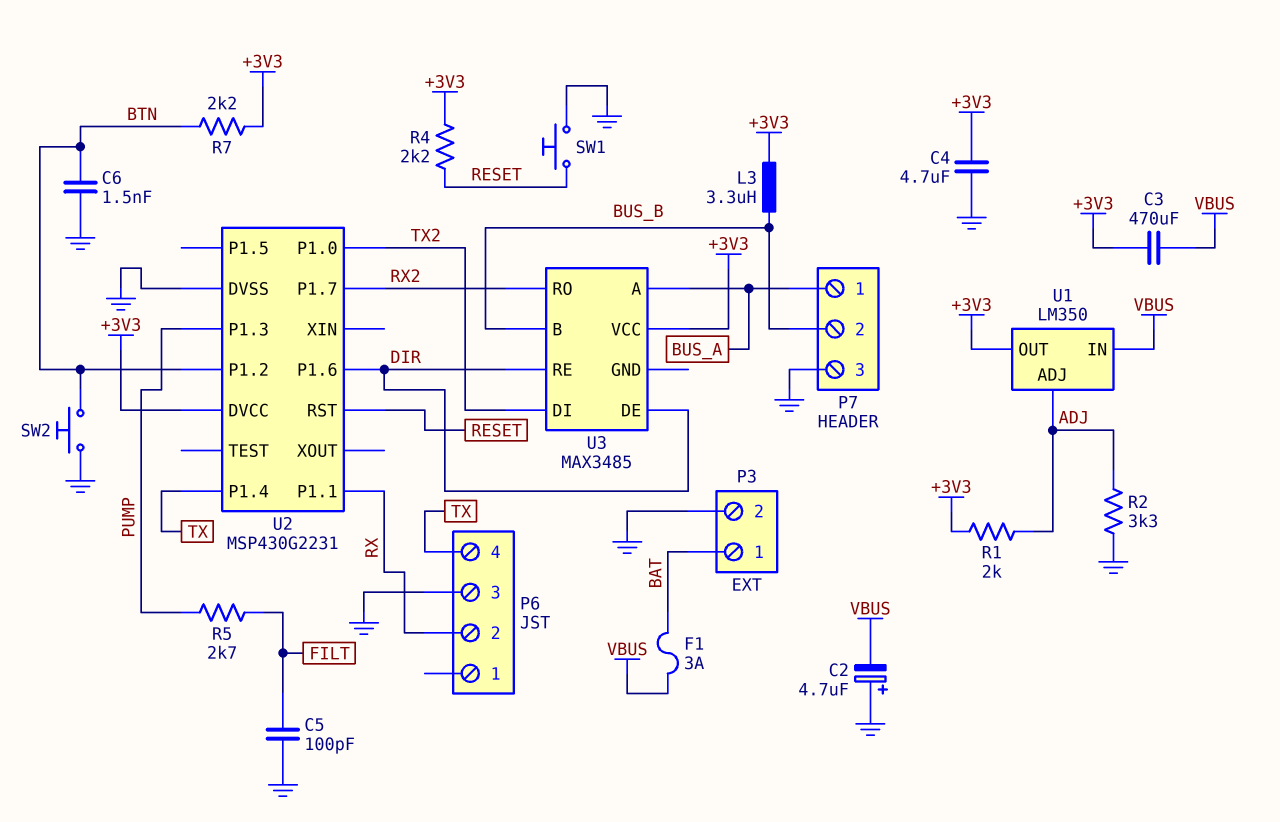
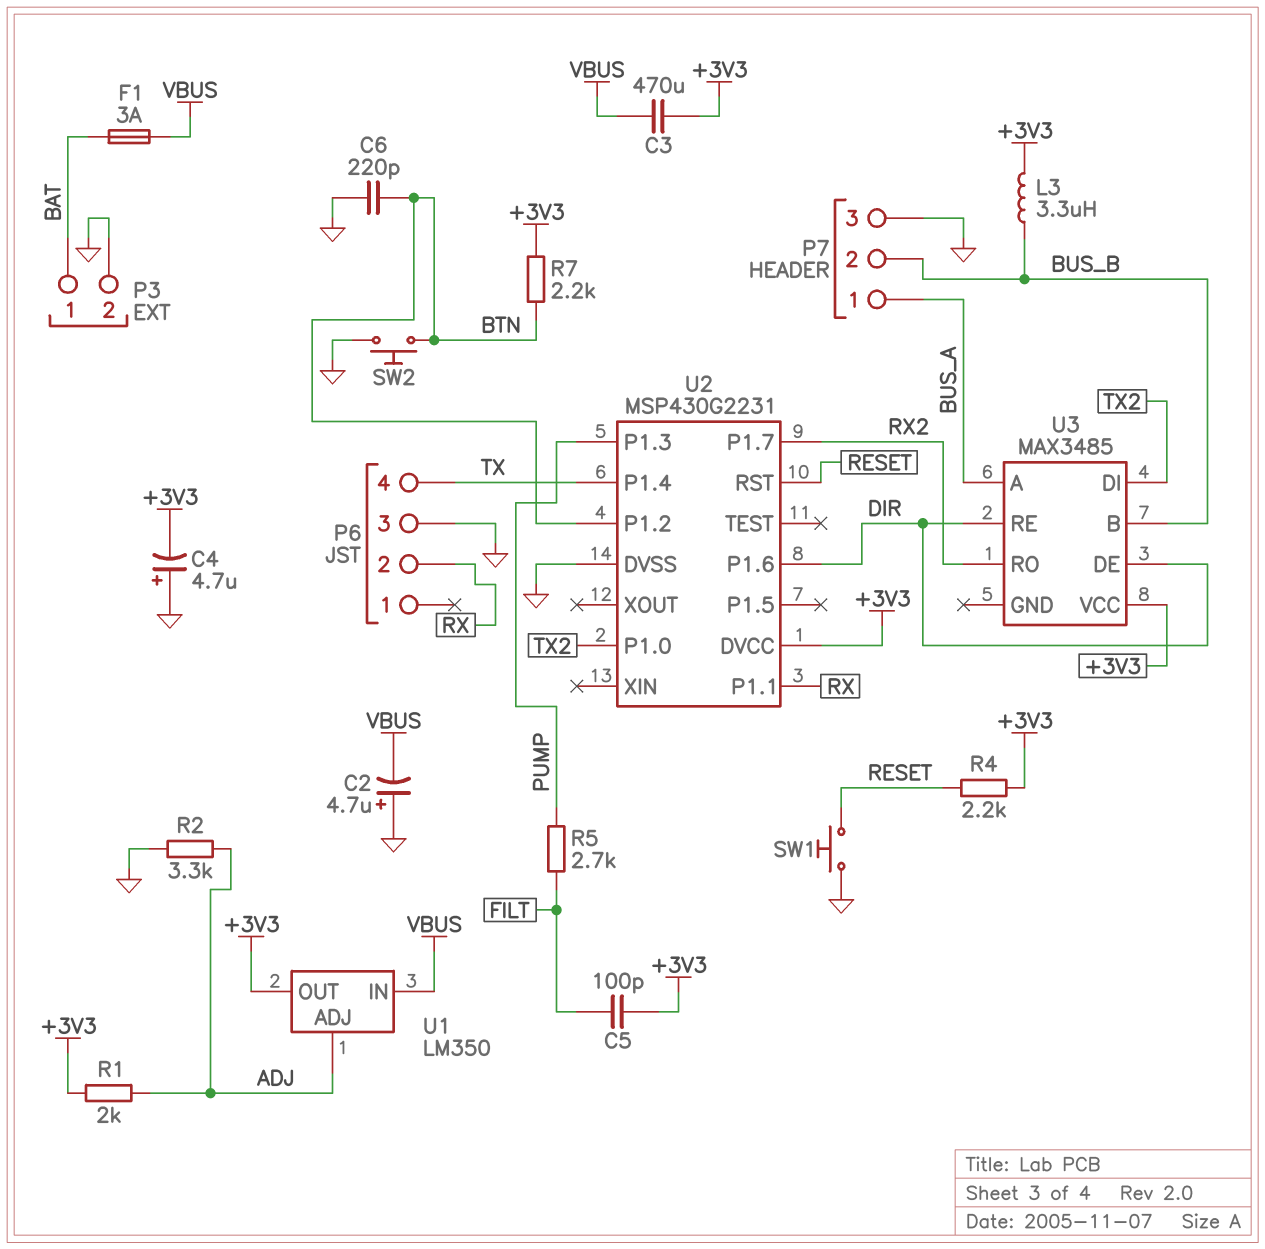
C4: 4.7uF (+3V3, GND) -> 4.7uF (plus GND, minus +3V3)
C5: 100pF (FILT, GND) -> 100pF (+3V3, FILT)
C6: 1.5nF (BTN, GND) -> 220pF (BTN, GND)

